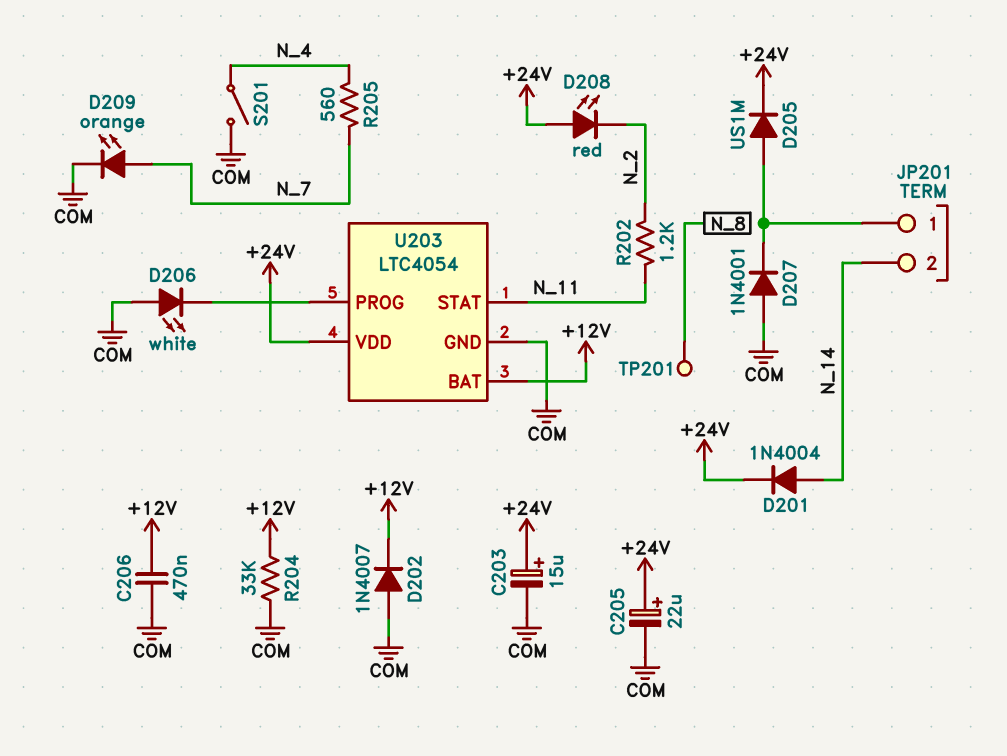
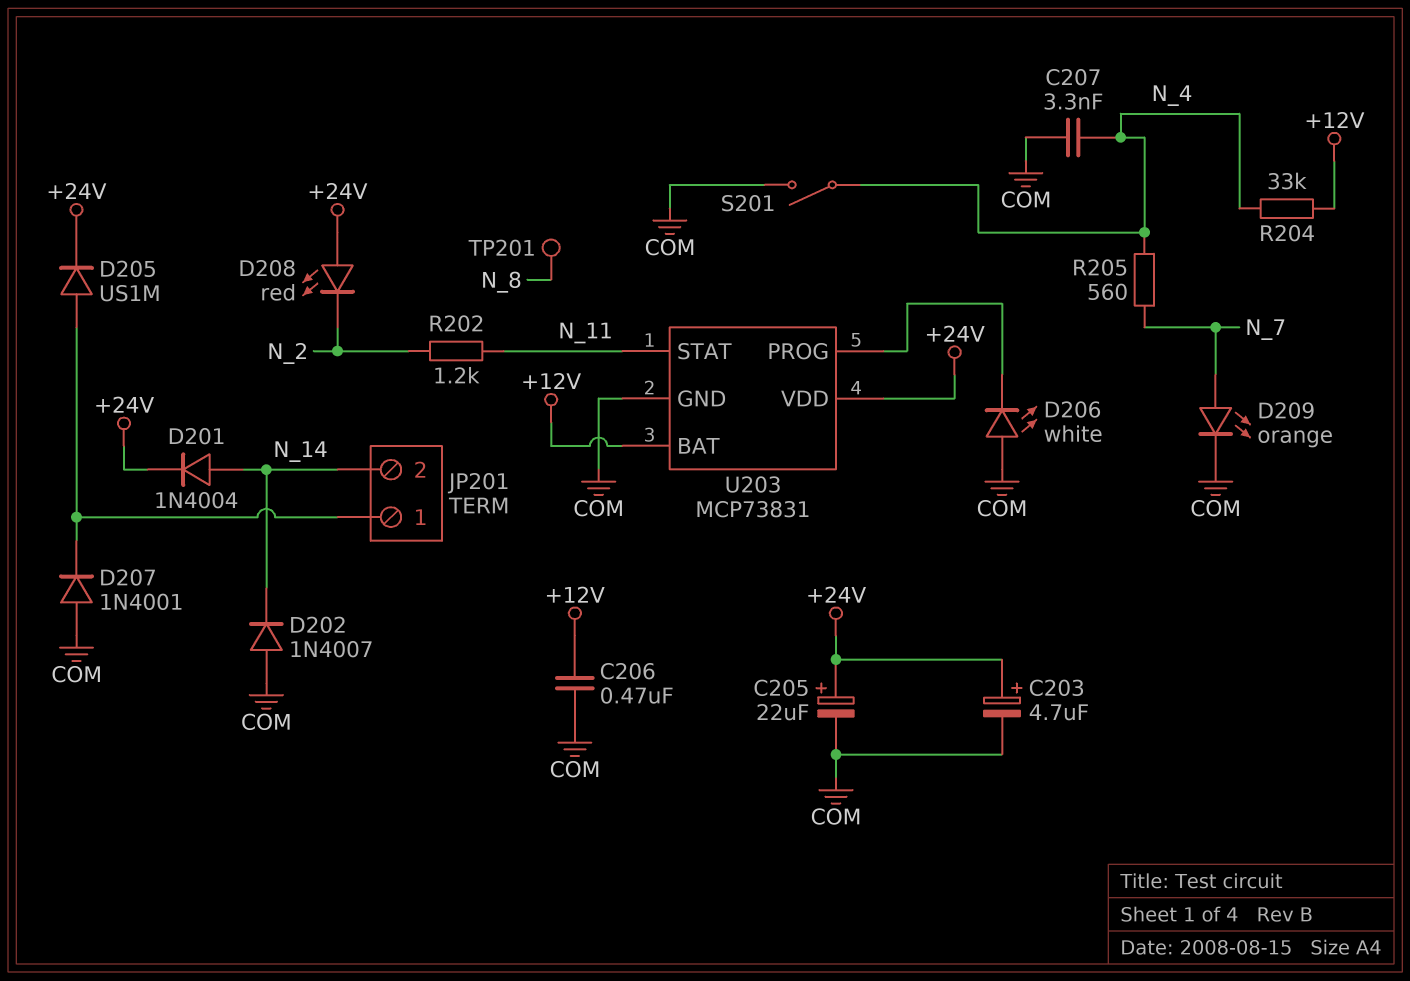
C203: 15uF (plus +24V, minus COM) -> 4.7uF (plus +24V, minus COM)
C207: none -> 3.3nF (COM, N_4)
D202: diode 1N4007 (A COM, K +12V) -> diode 1N4007 (A COM, K N_14)
R204: 33k (+12V, COM) -> 33k (+12V, N_4)
U203: LTC4054 -> MCP73831

